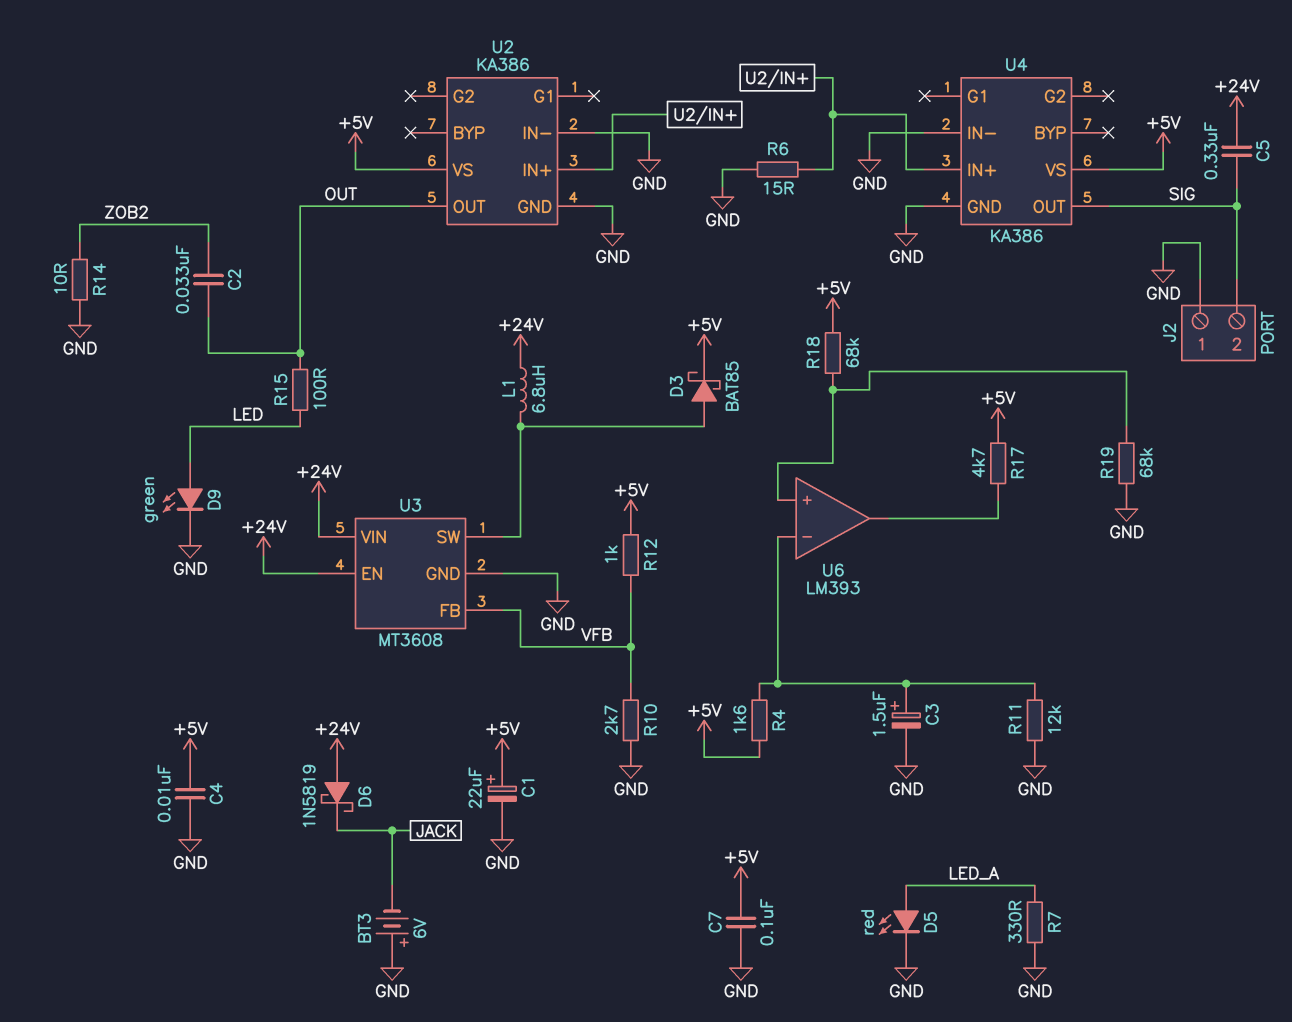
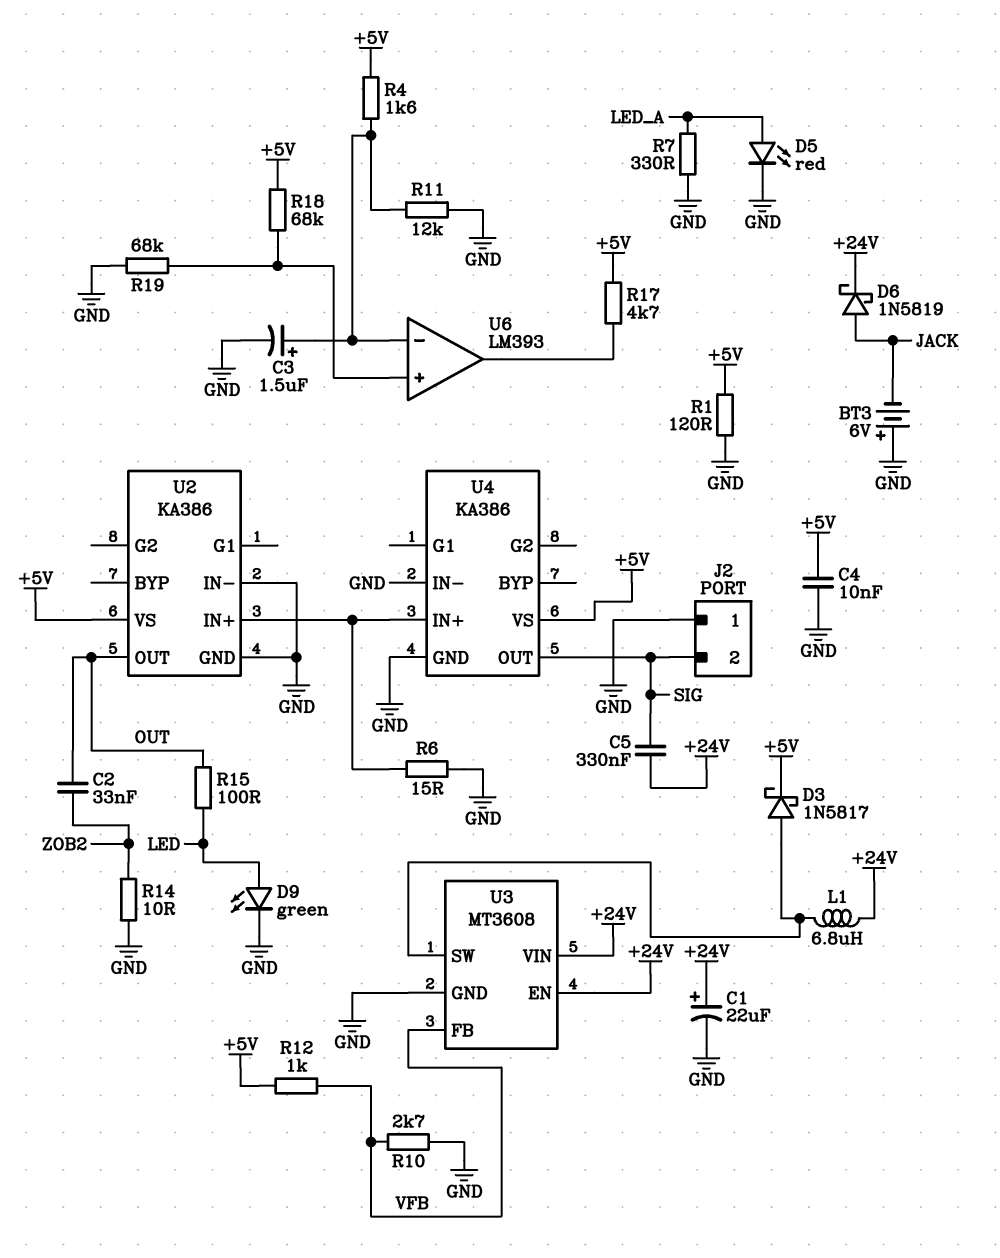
C1: 22uF (plus +5V, minus GND) -> 22uF (plus +24V, minus GND)
C7: 100nF (+5V, GND) -> none
D3: schottky BAT85 (A U3/SW, K +5V) -> schottky 1N5817 (A U3/SW, K +5V)
D6: schottky 1N5819 (A +24V, K JACK) -> schottky 1N5819 (A JACK, K +24V)
R1: none -> 120 (+5V, GND)

